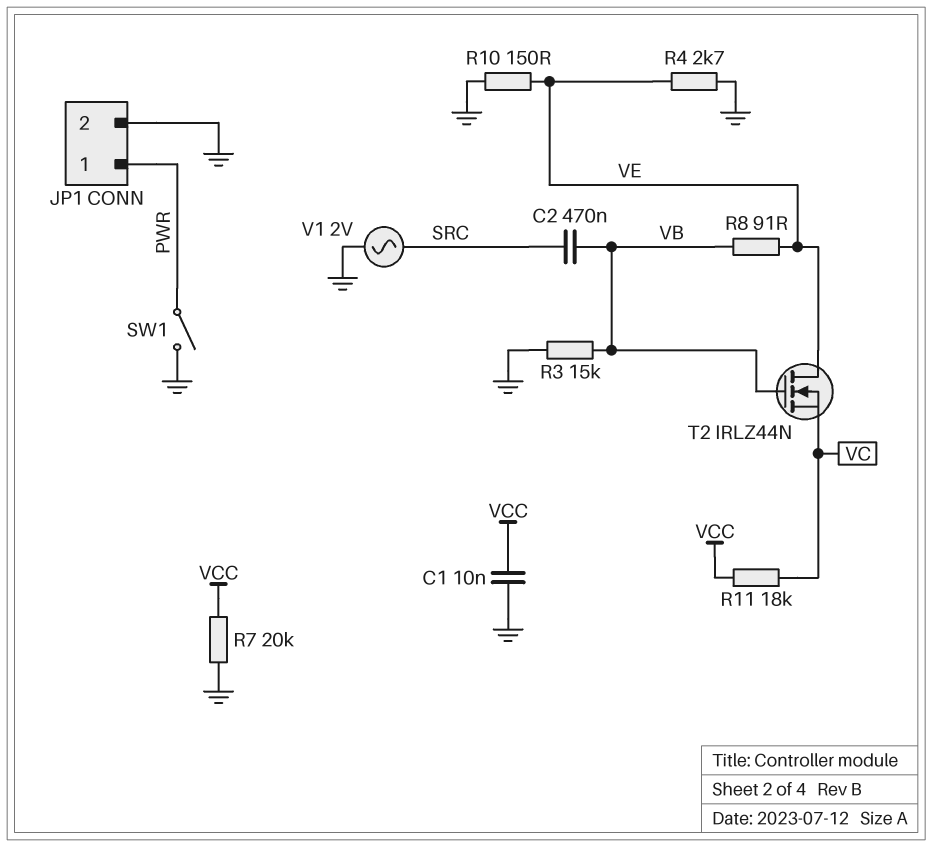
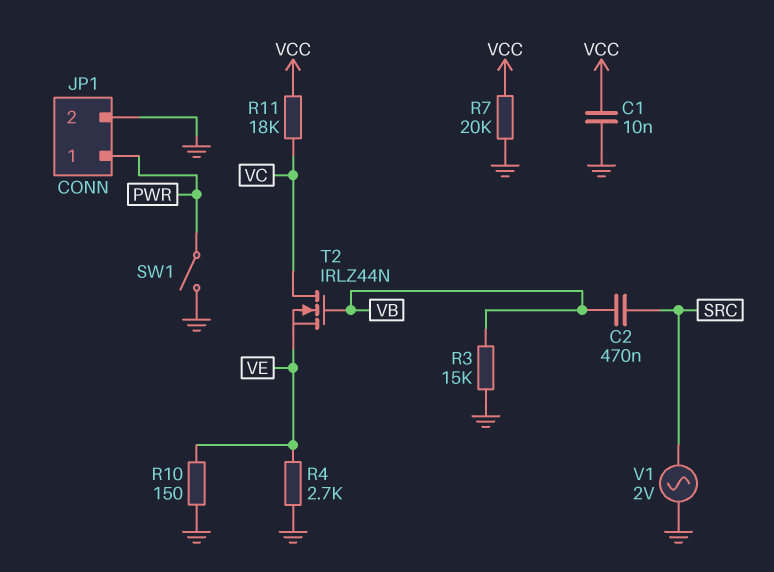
R8: 91 (VB, VE) -> none
T2: NMOS IRLZ44N (G VB, D VE, S VC) -> NMOS IRLZ44N (G VB, D VC, S VE)

